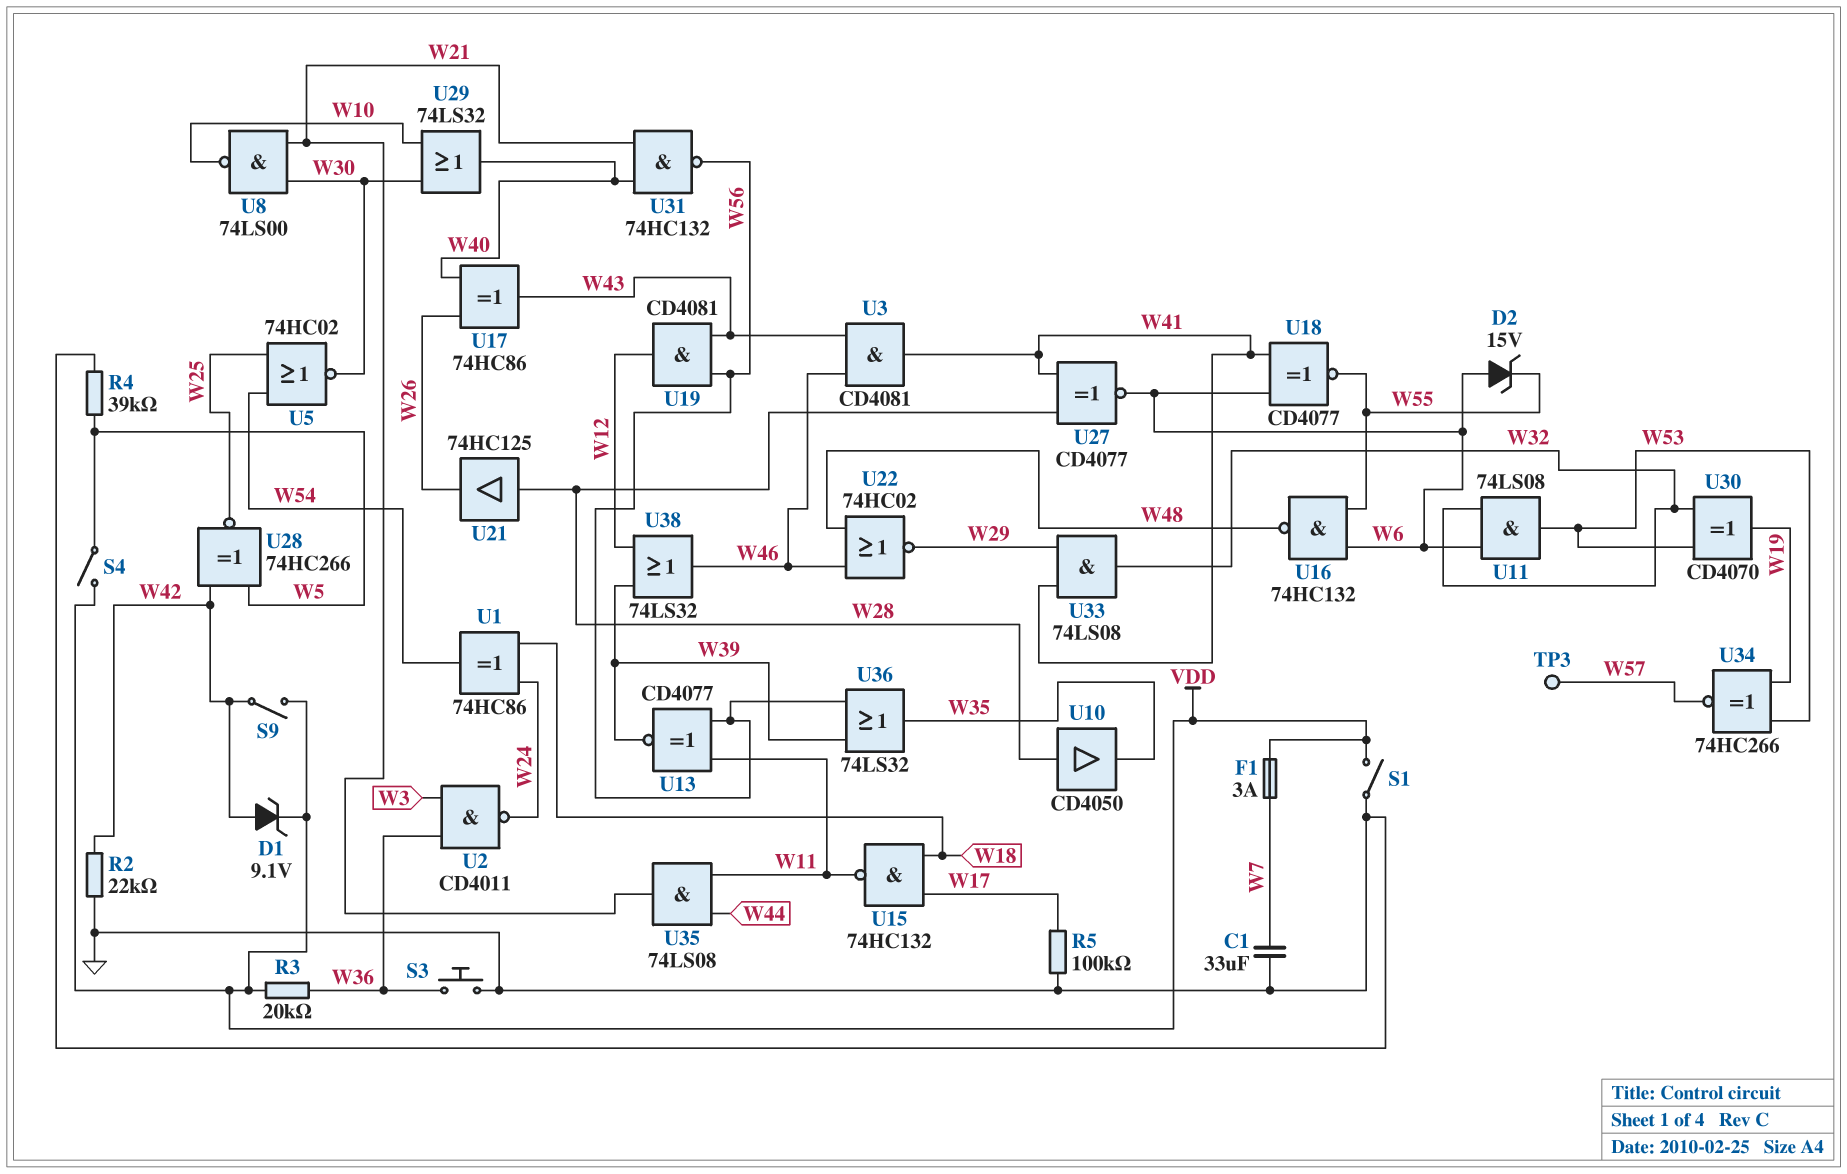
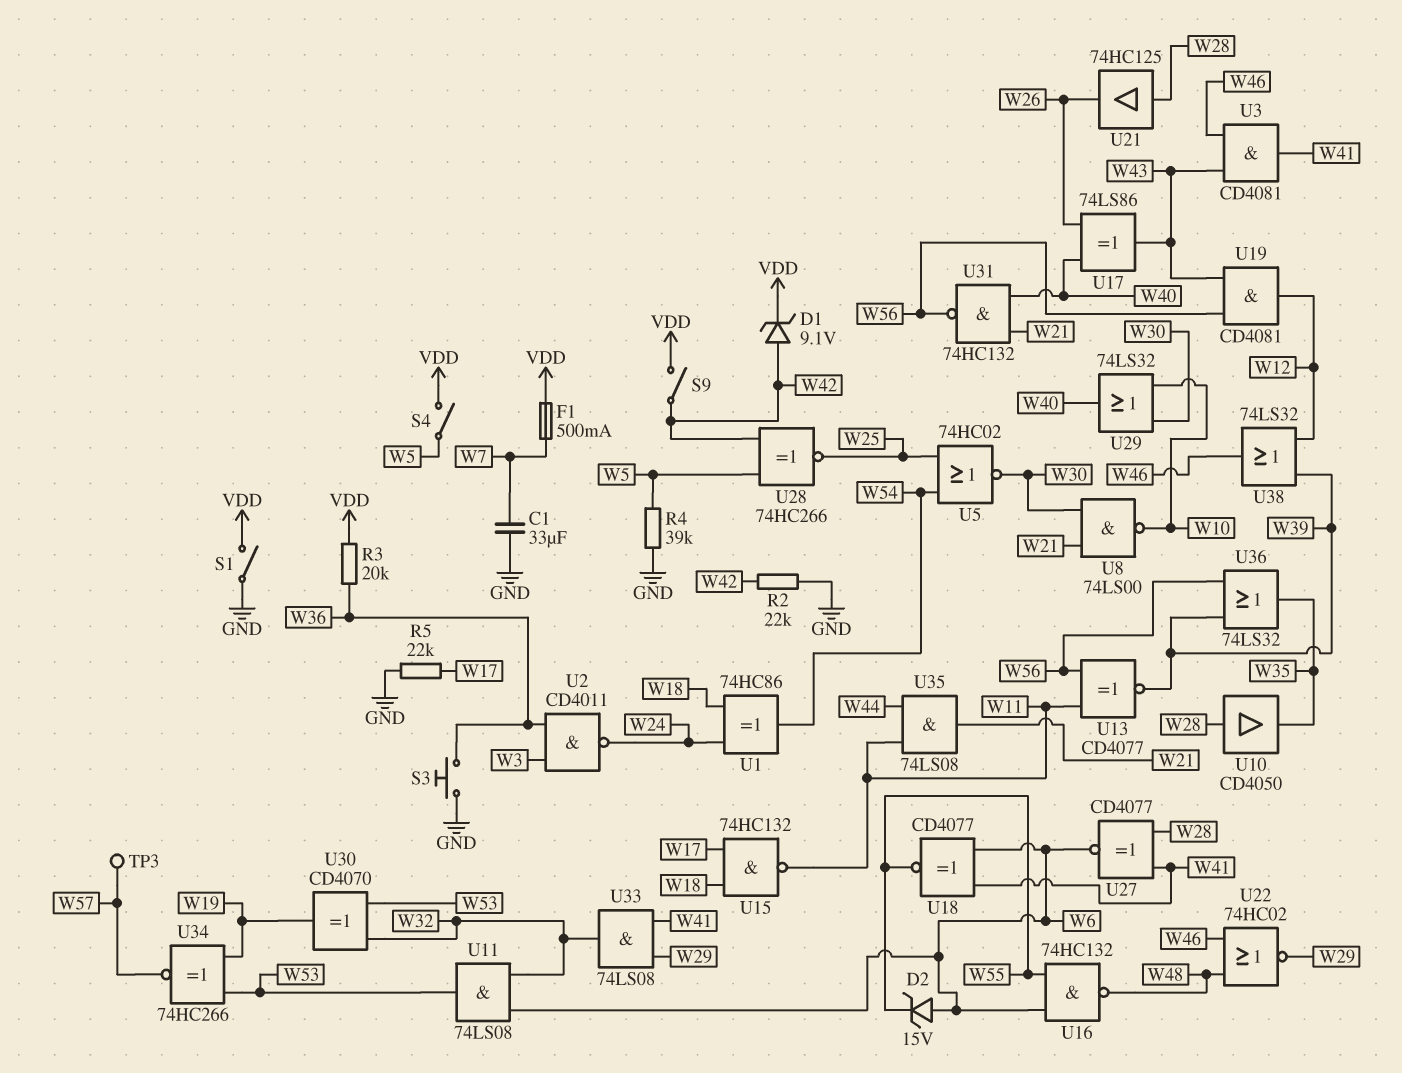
F1: 3A (VDD, W7) -> 500mA (VDD, W7)
R5: 100k (GND, W17) -> 22k (GND, W17)
U17: XOR 74HC86 (in W26, in W40, out W43) -> XOR 74LS86 (in W26, in W40, out W43)

